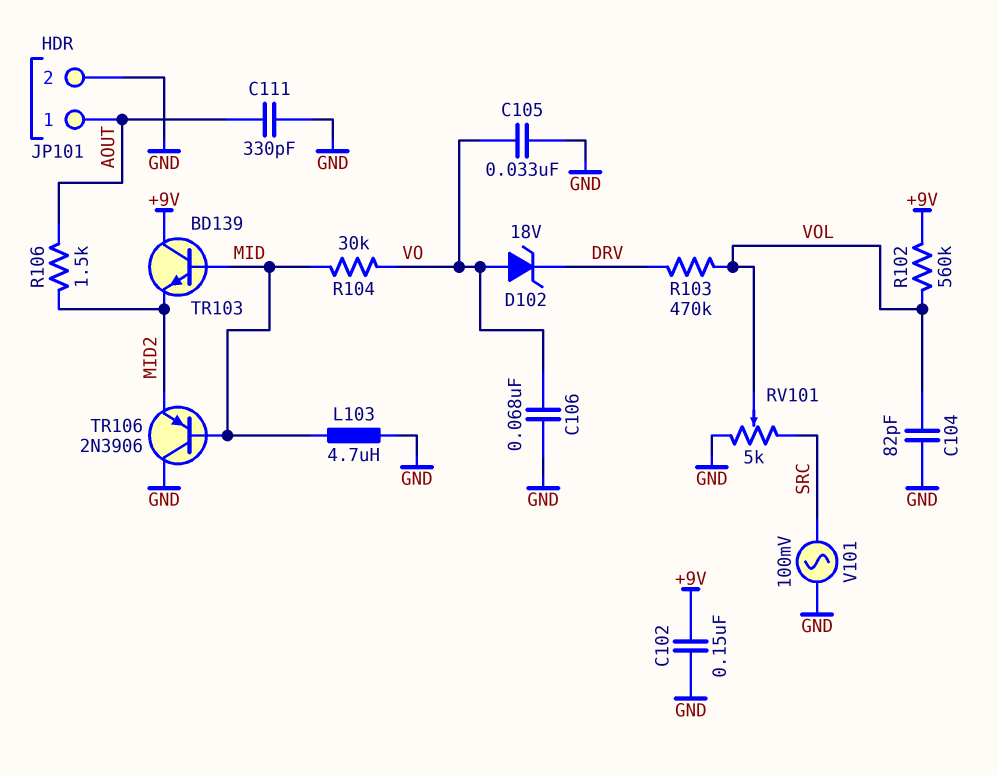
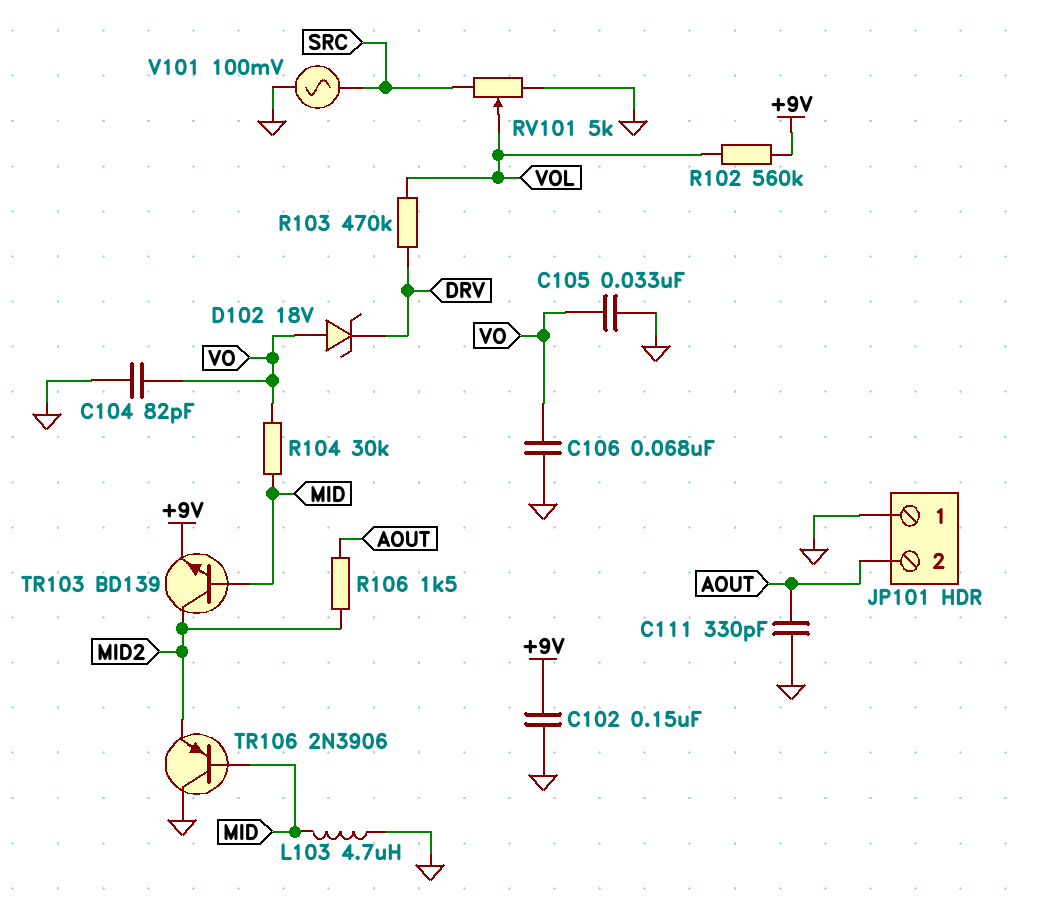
C104: 82pF (GND, VOL) -> 82pF (GND, VO)
JP101 pin 1: AOUT -> GND
JP101 pin 2: GND -> AOUT
TR103: NPN BD139 (B MID, C +9V, E MID2) -> NPN BD139 (B MID, C MID2, E +9V)

